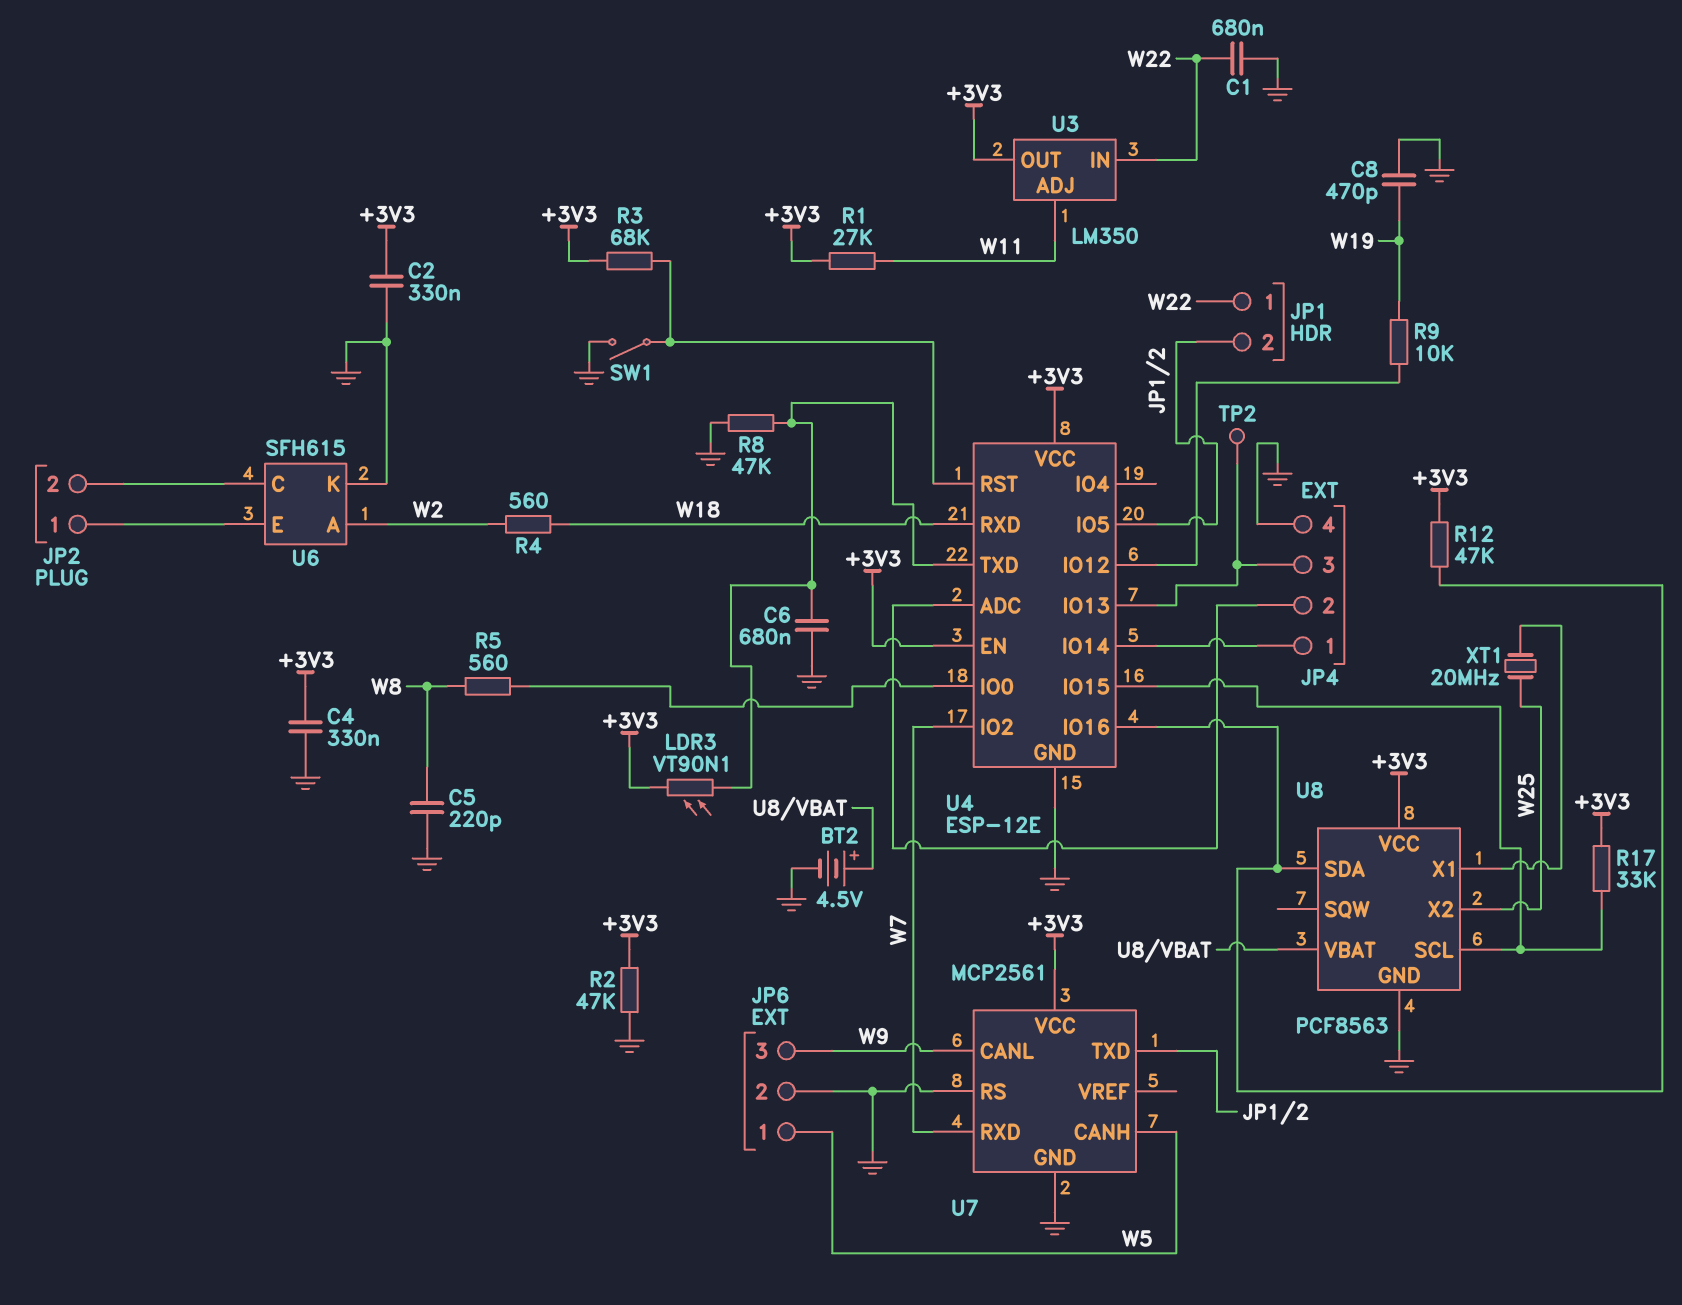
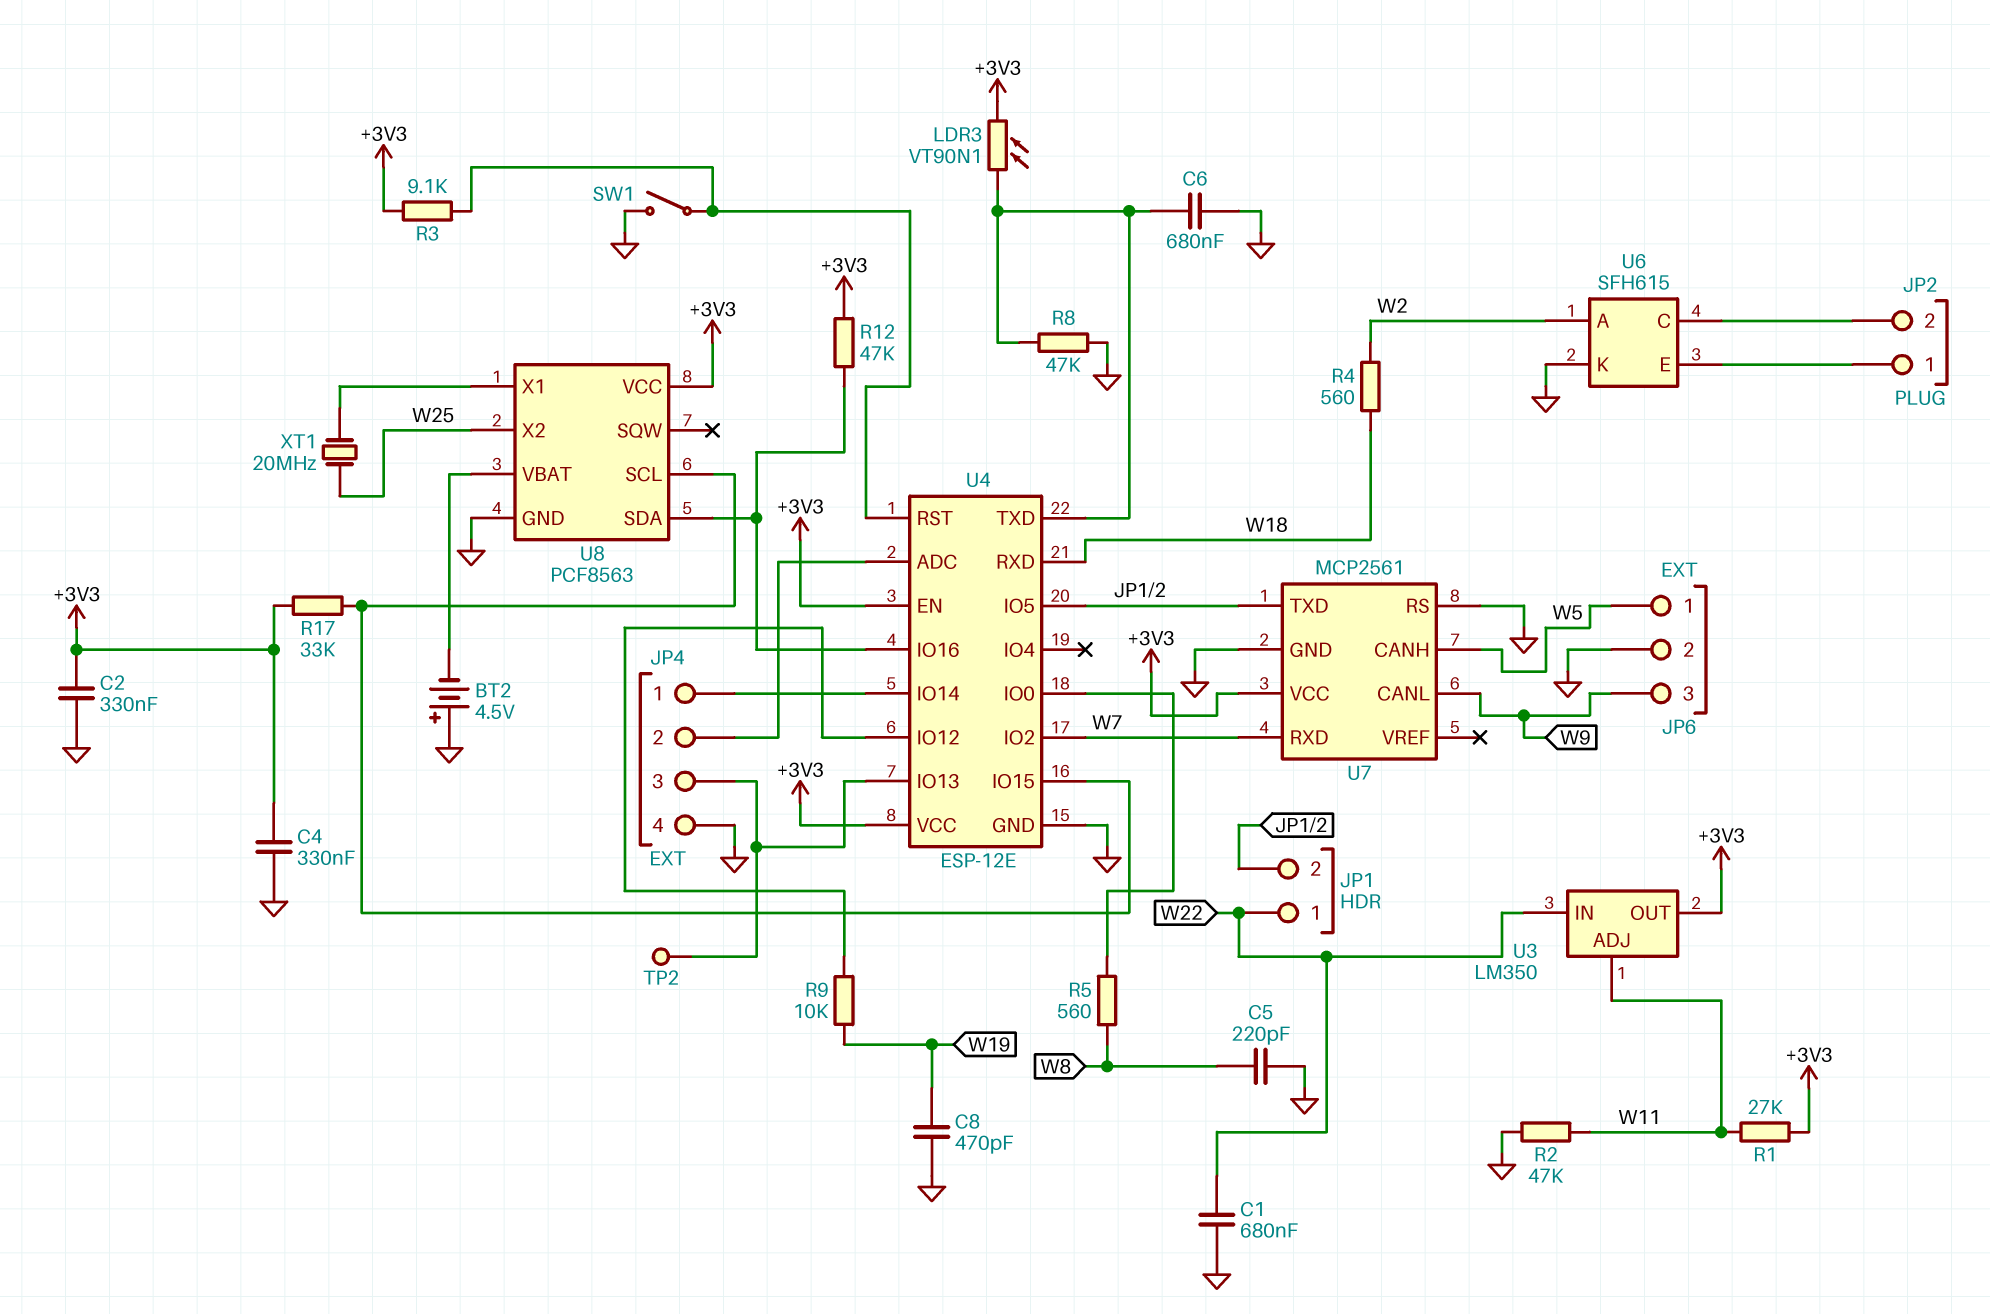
BT2: 4.5V (plus U8/VBAT, minus GND) -> 4.5V (plus GND, minus U8/VBAT)
R2: 47k (+3V3, GND) -> 47k (GND, W11)
R3: 68k (+3V3, U4/RST) -> 9.1k (+3V3, U4/RST)

